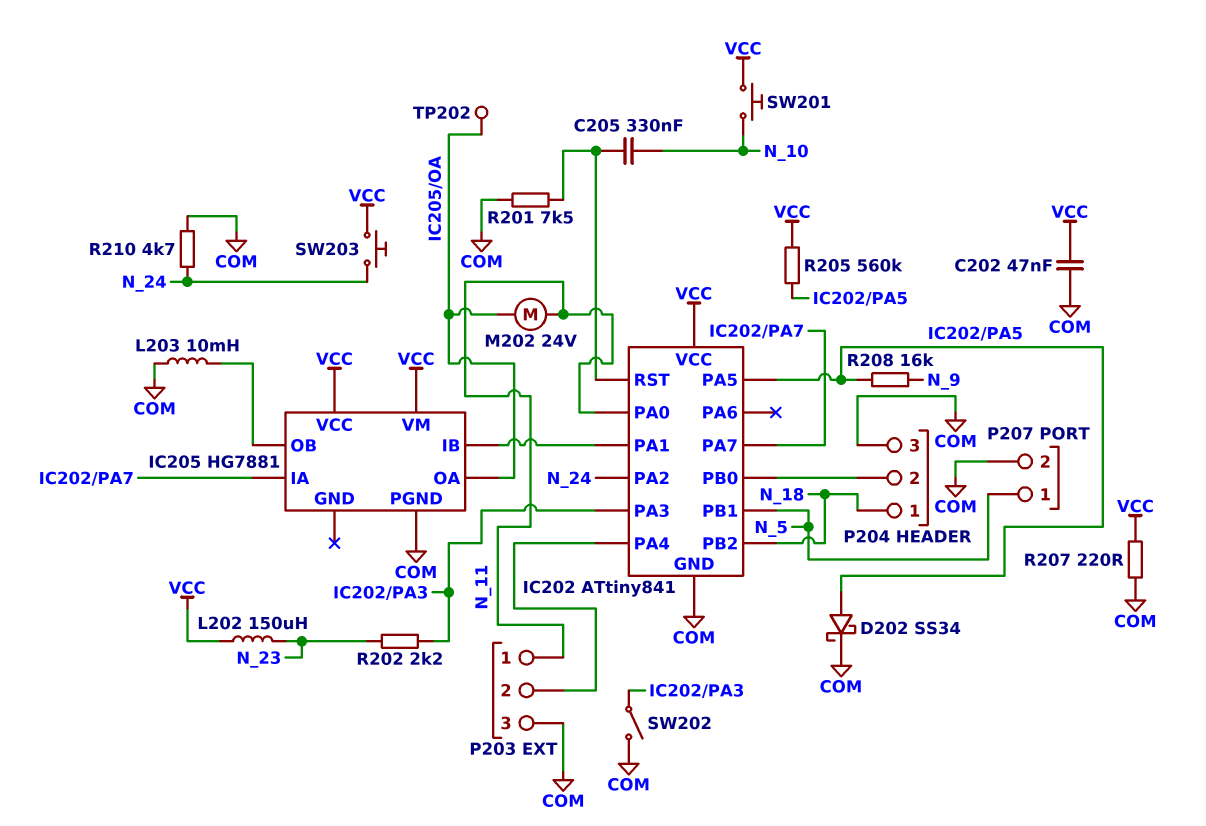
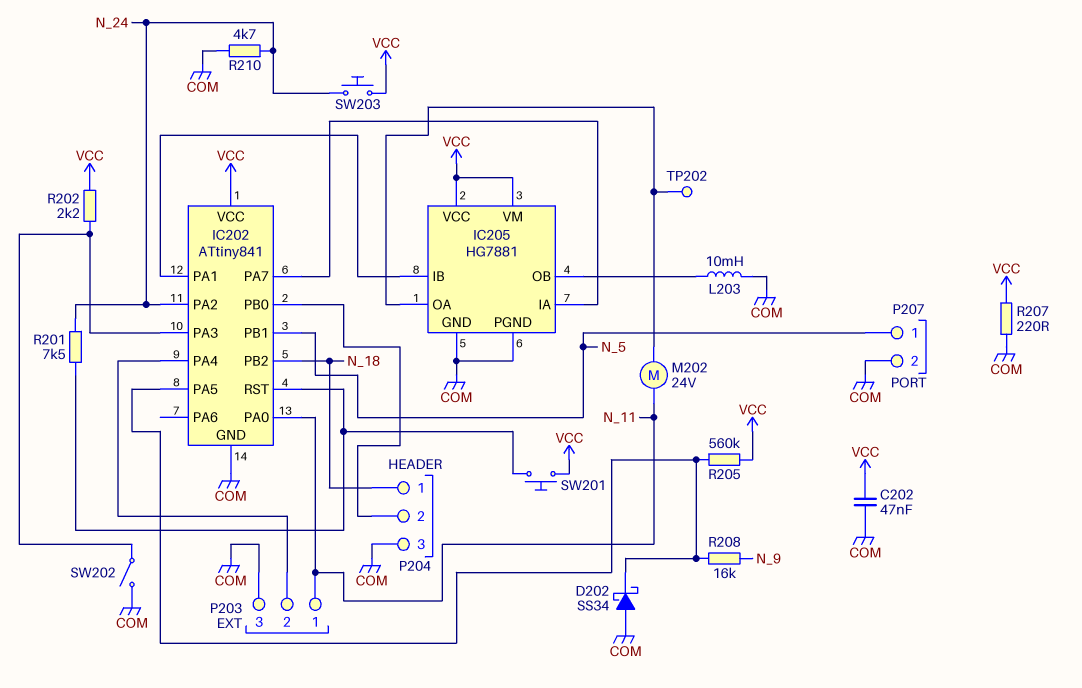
C205: 330nF (IC202/RST, N_10) -> none
D202: schottky SS34 (A IC202/PA5, K COM) -> schottky SS34 (A COM, K IC202/PA5)
IC205 pin GND: none -> COM
L202: 150uH (N_23, VCC) -> none
R201: 7.5k (COM, IC202/RST) -> 7.5k (IC202/RST, N_24)
R202: 2.2k (IC202/PA3, N_23) -> 2.2k (IC202/PA3, VCC)
SW201: button (N_10, VCC) -> button (IC202/RST, VCC)

